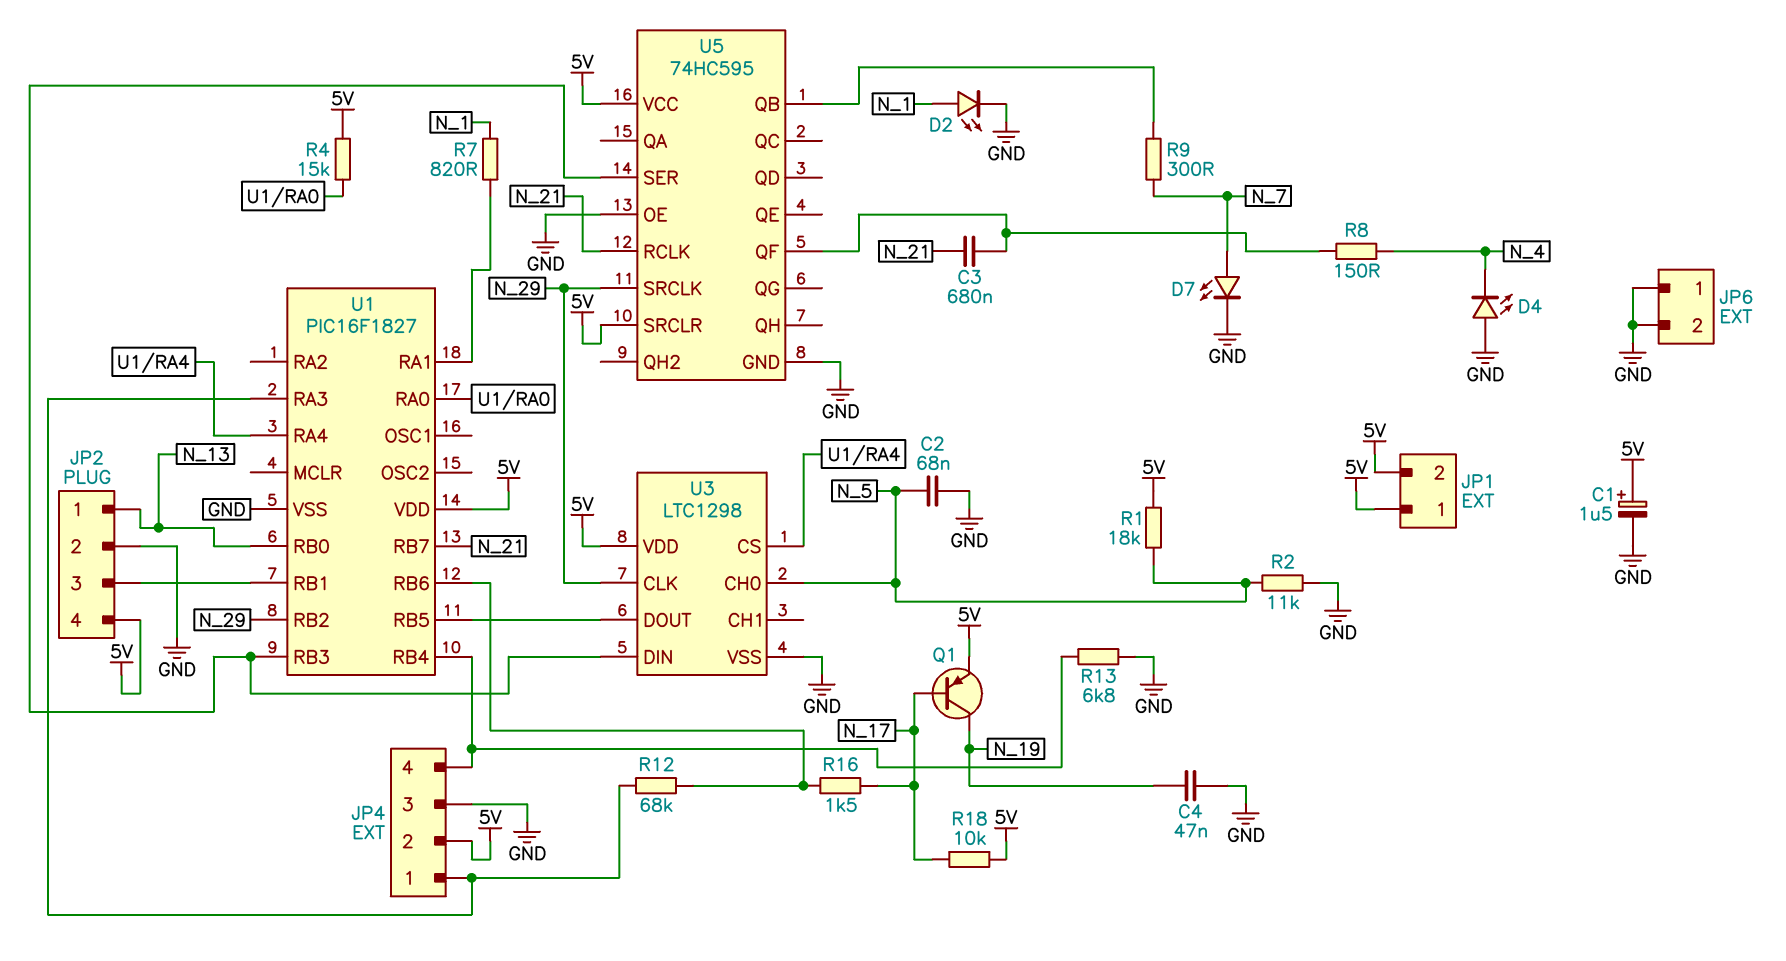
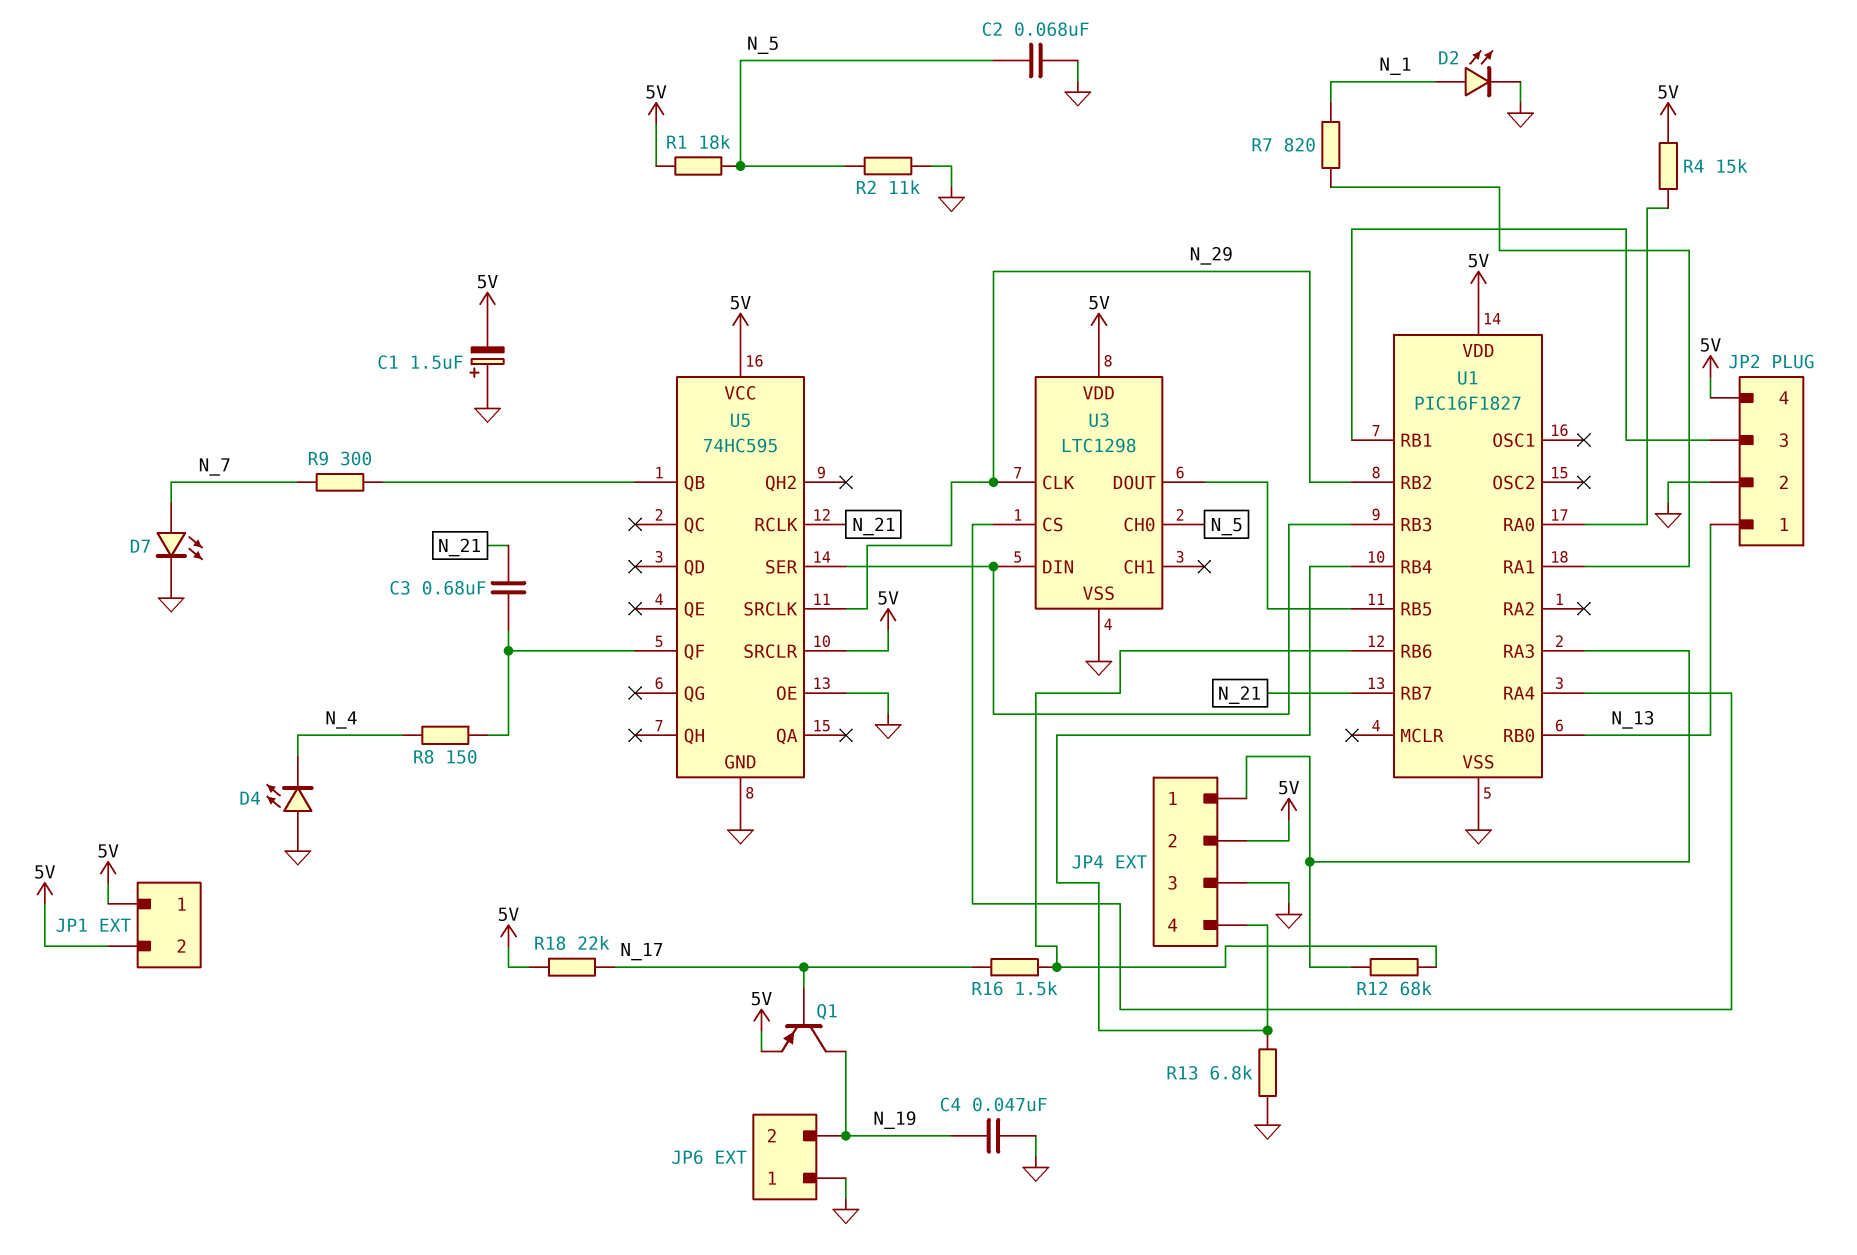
C1: 1.5uF (plus 5V, minus GND) -> 1.5uF (plus GND, minus 5V)
JP6 pin 2: GND -> N_19
R18: 10k (5V, N_17) -> 22k (5V, N_17)

